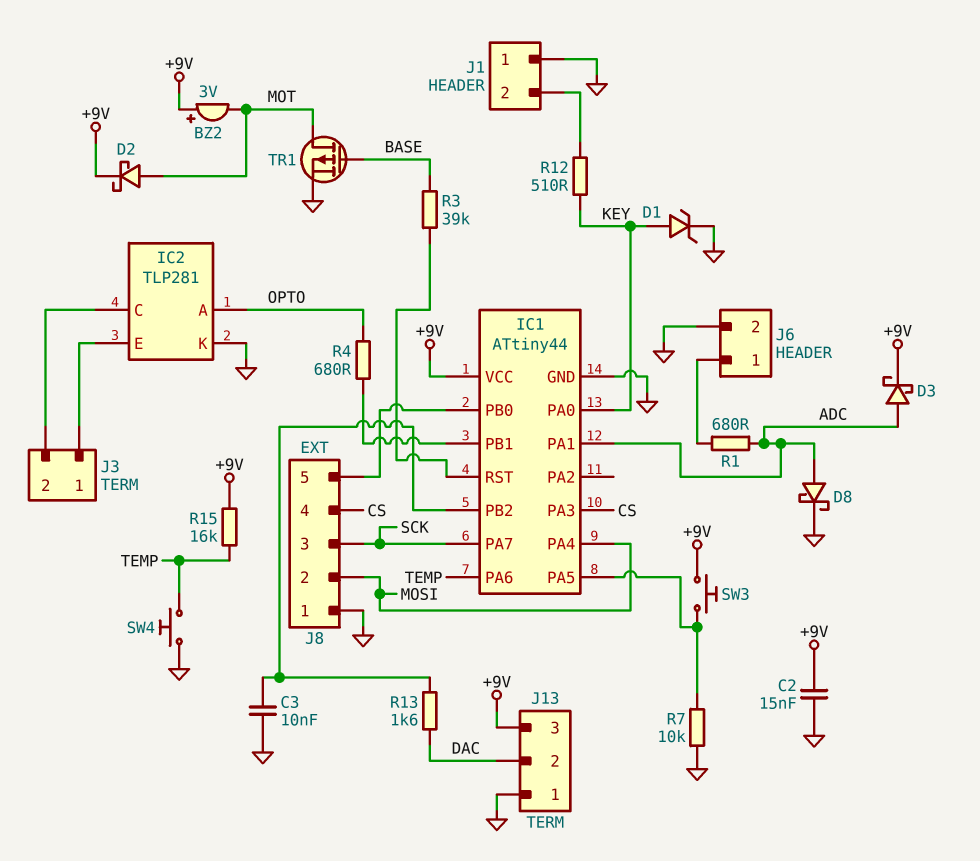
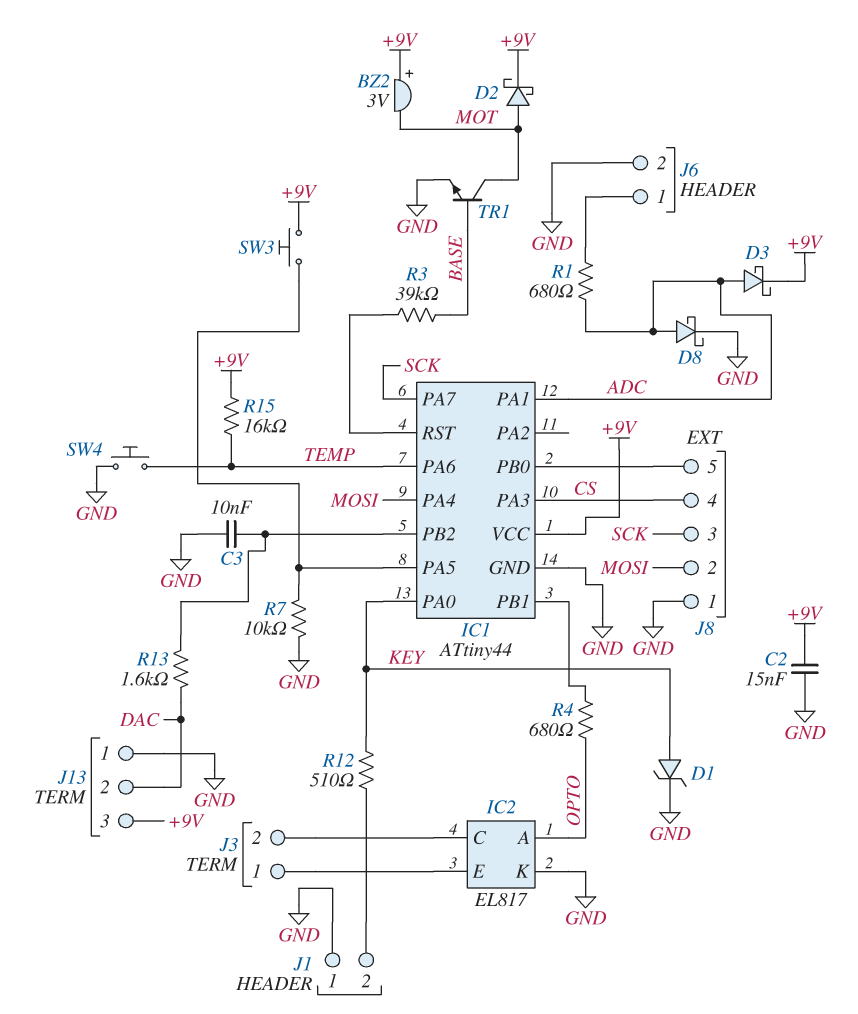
IC2: TLP281 -> EL817
TR1: PMOS (G BASE, D MOT, S GND) -> NPN (B BASE, C MOT, E GND)

